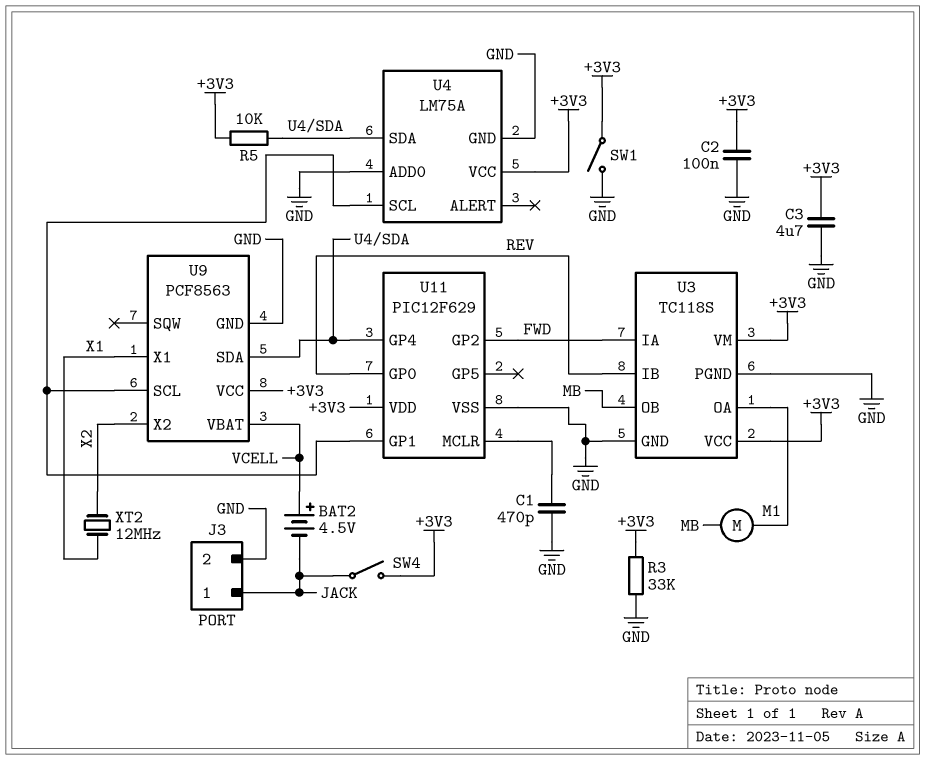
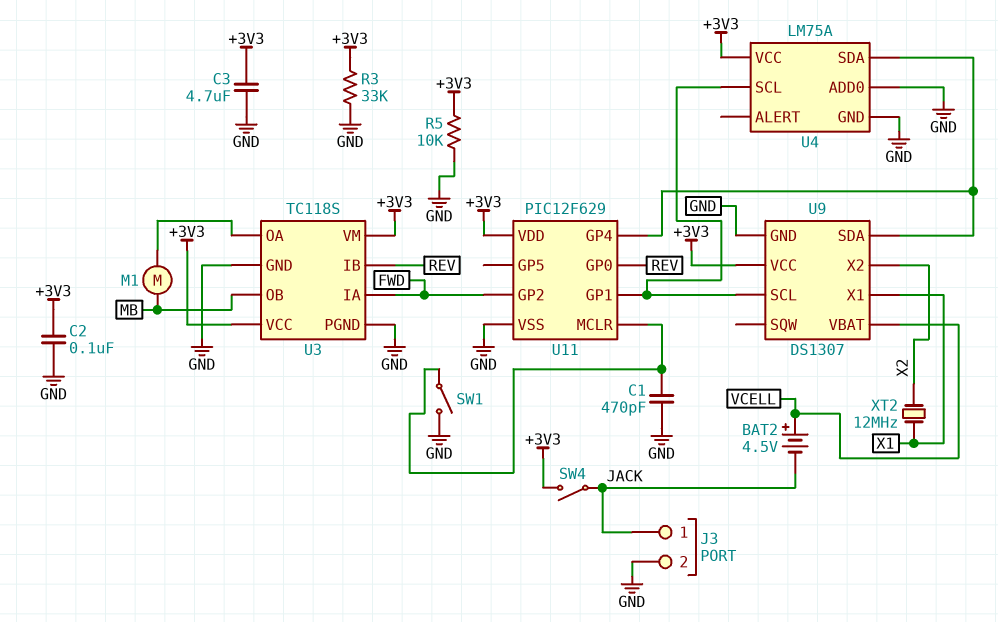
R5: 10k (+3V3, U4/SDA) -> 10k (+3V3, GND)
SW1: switch (+3V3, GND) -> switch (GND, U11/MCLR)
U9: PCF8563 -> DS1307

